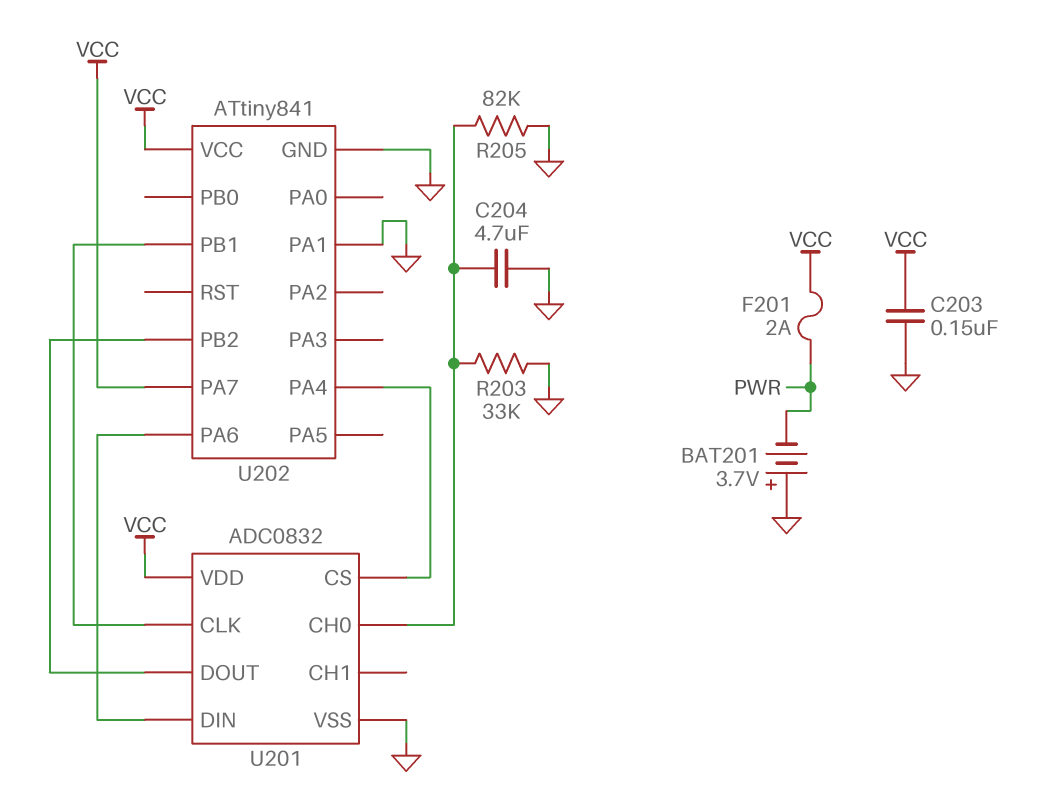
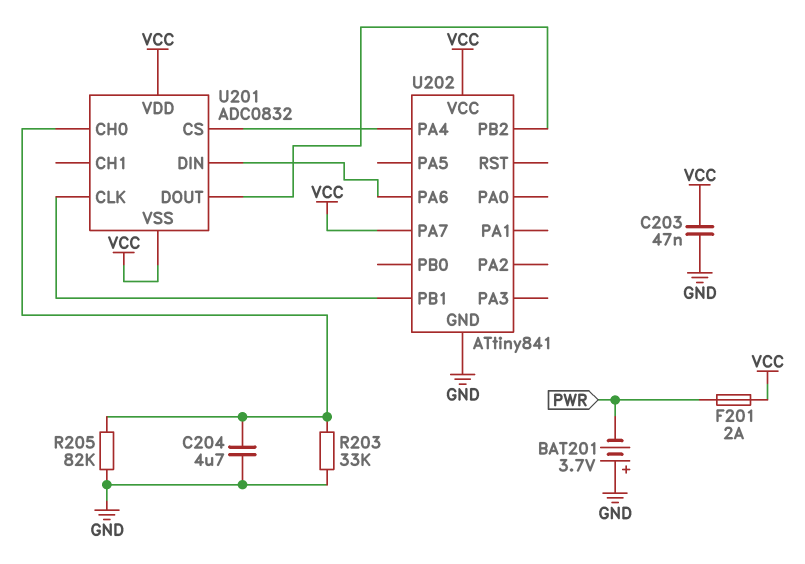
C203: 150nF (GND, VCC) -> 47nF (GND, VCC)
U201 pin VSS: GND -> VCC
U202 pin PA1: GND -> none

